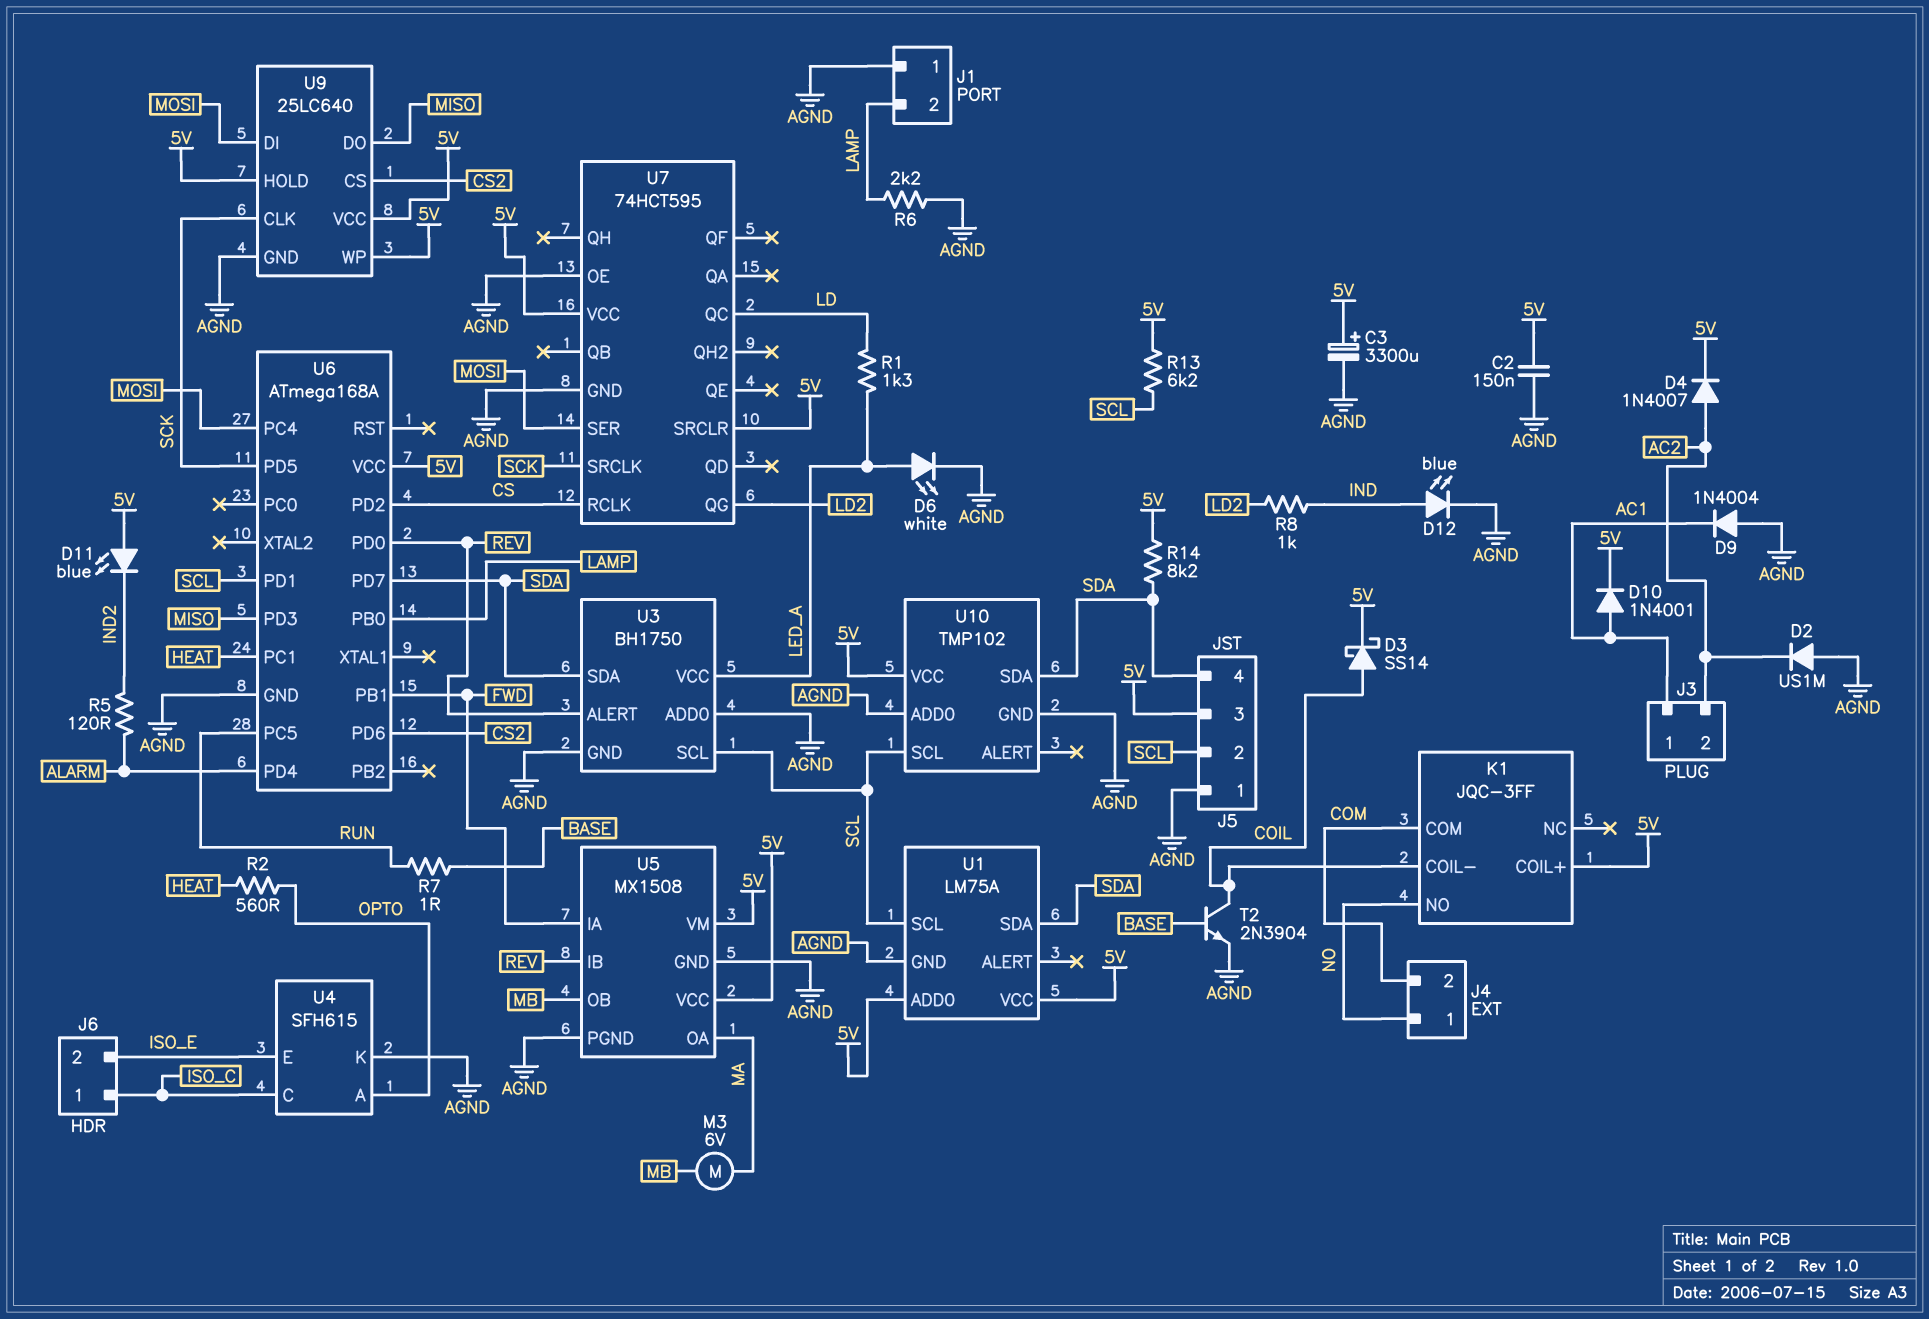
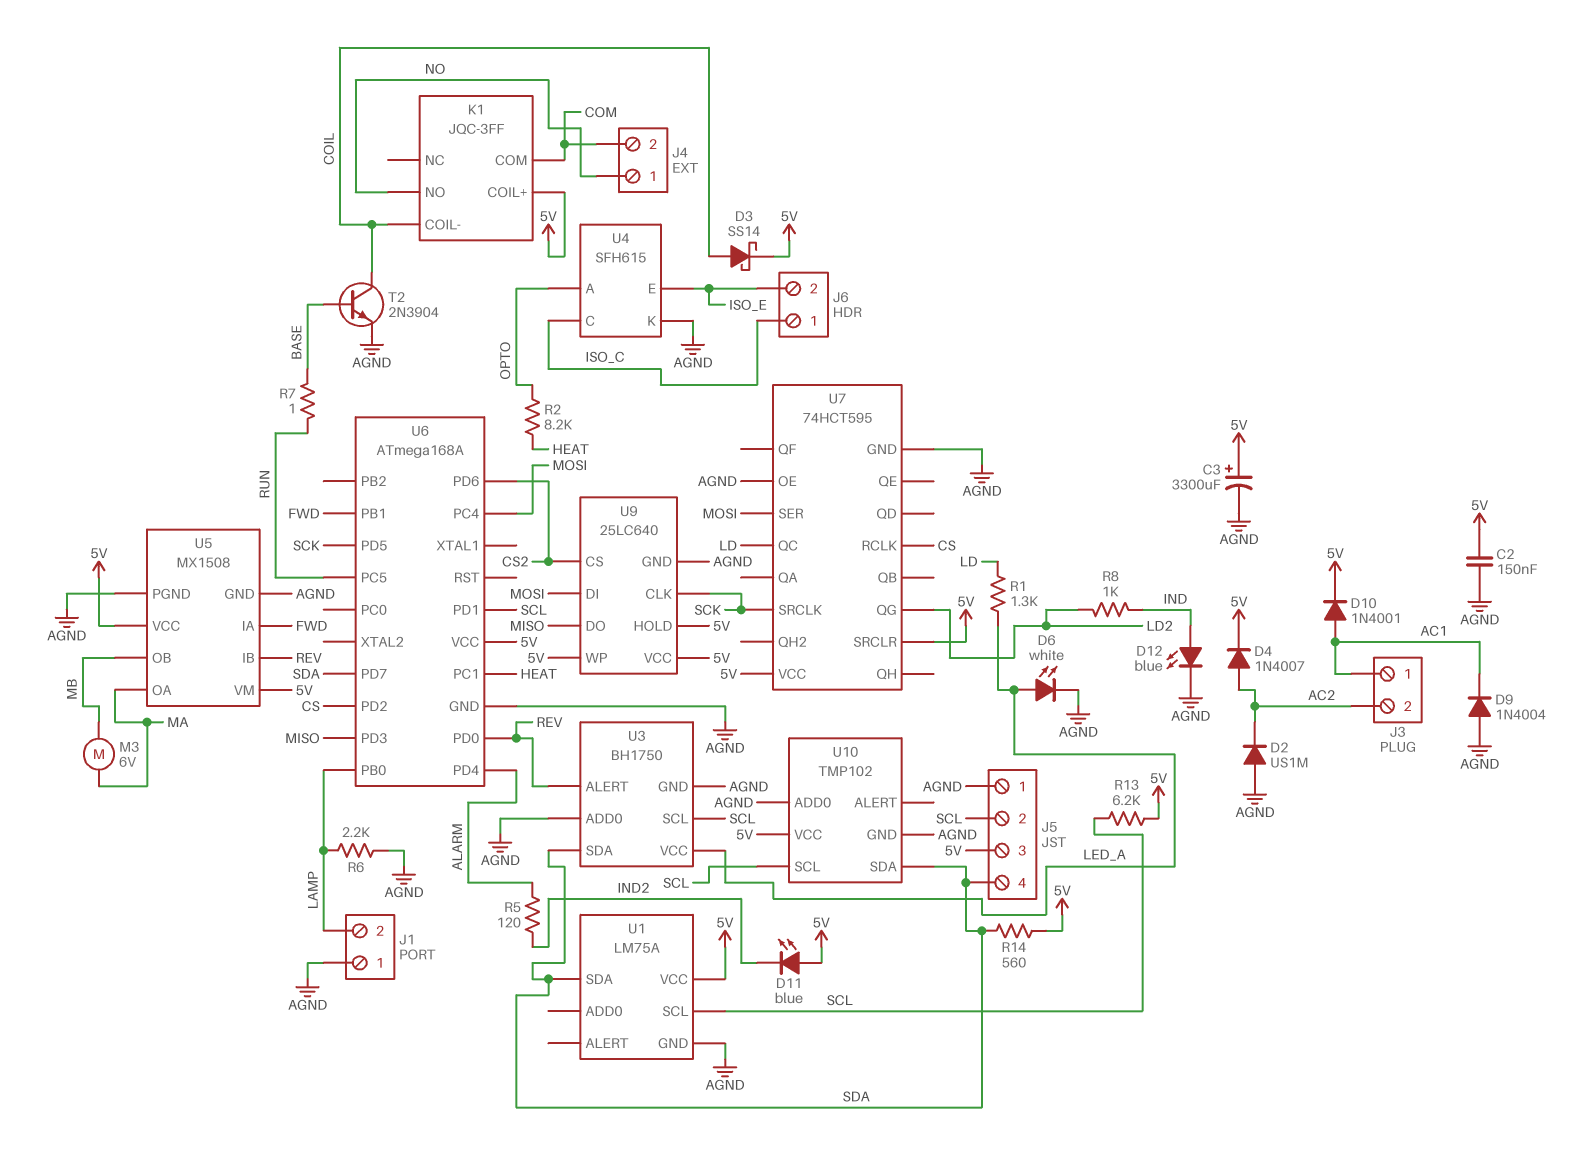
R2: 560 (HEAT, OPTO) -> 8.2k (HEAT, OPTO)
R14: 8.2k (5V, SDA) -> 560 (5V, SDA)
U1 pin ADD0: 5V -> none

